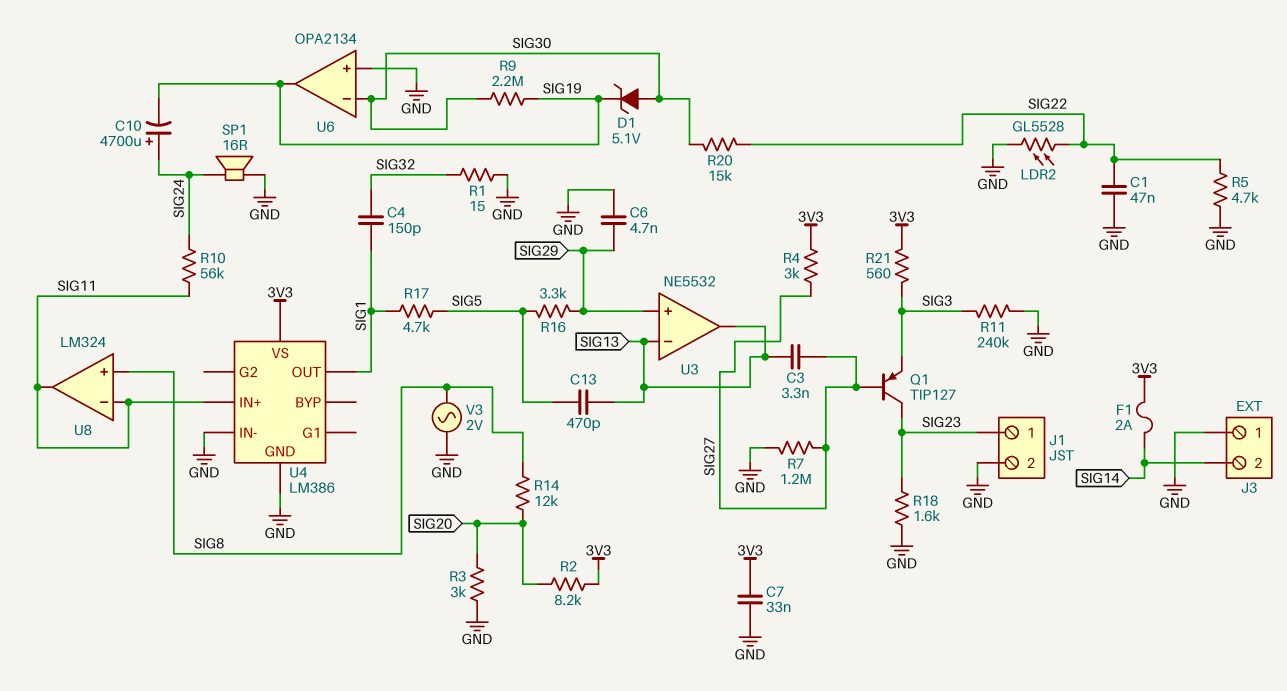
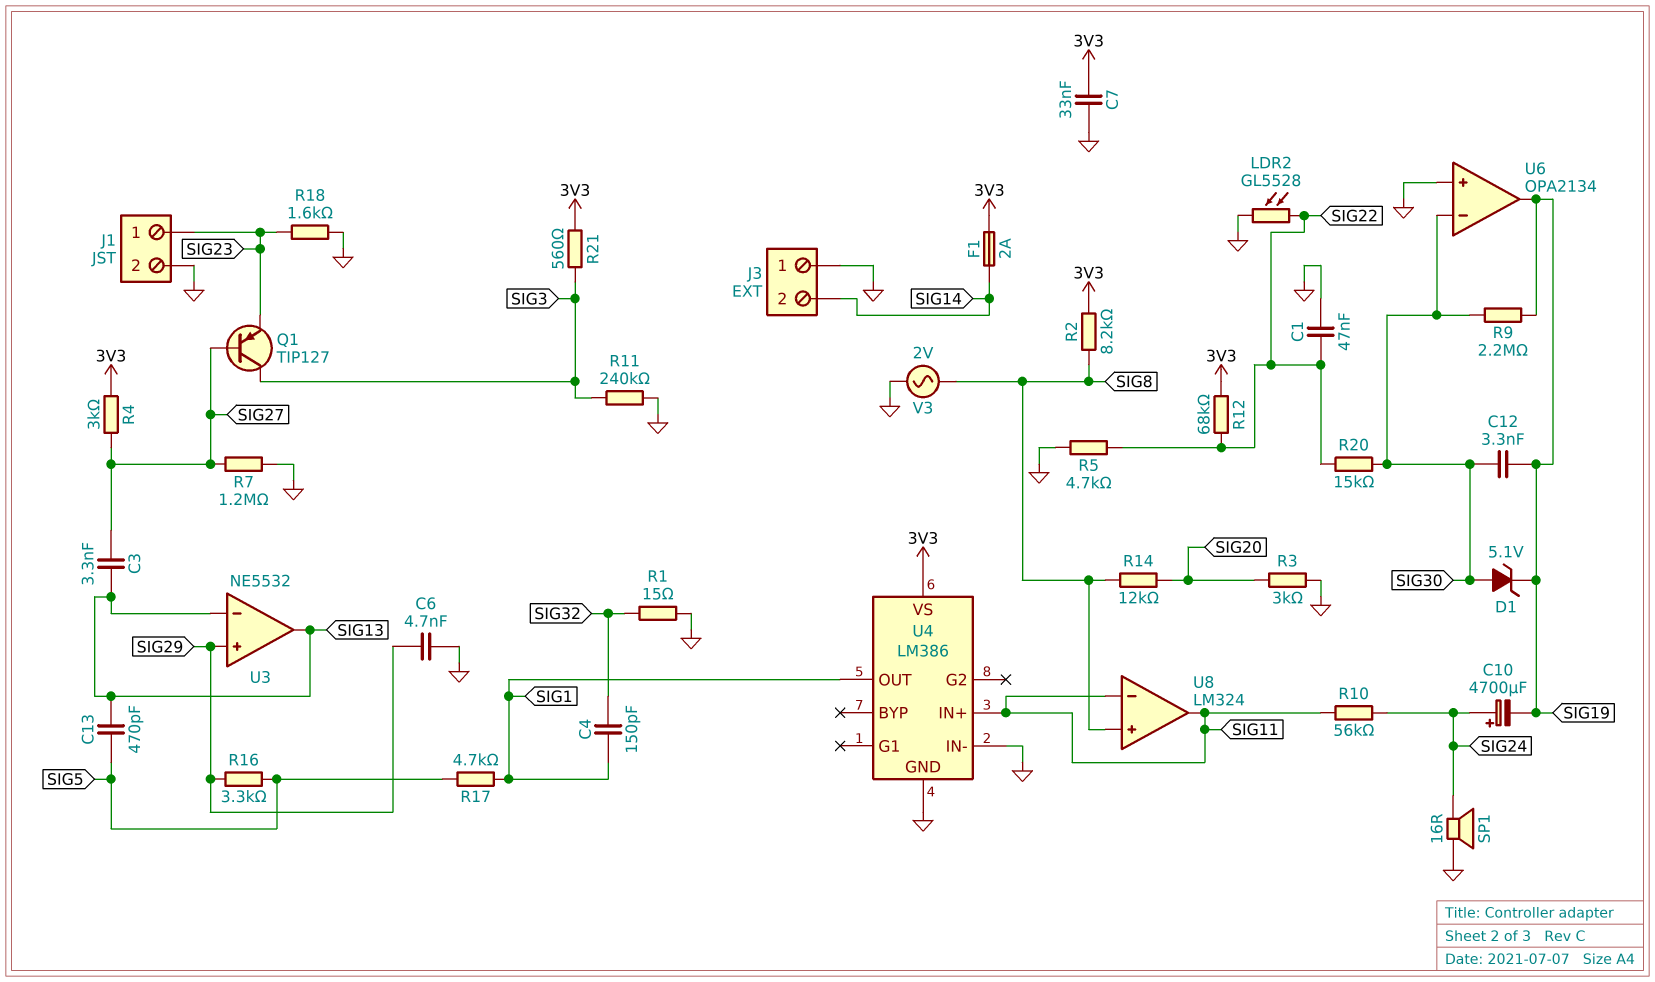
C12: none -> 3.3nF (SIG19, SIG30)
Q1: PNP TIP127 (B SIG27, C SIG23, E SIG3) -> PNP TIP127 (B SIG27, C SIG3, E SIG23)
R2: 8.2k (3V3, SIG20) -> 8.2k (3V3, SIG8)
R12: none -> 68k (3V3, SIG22)

